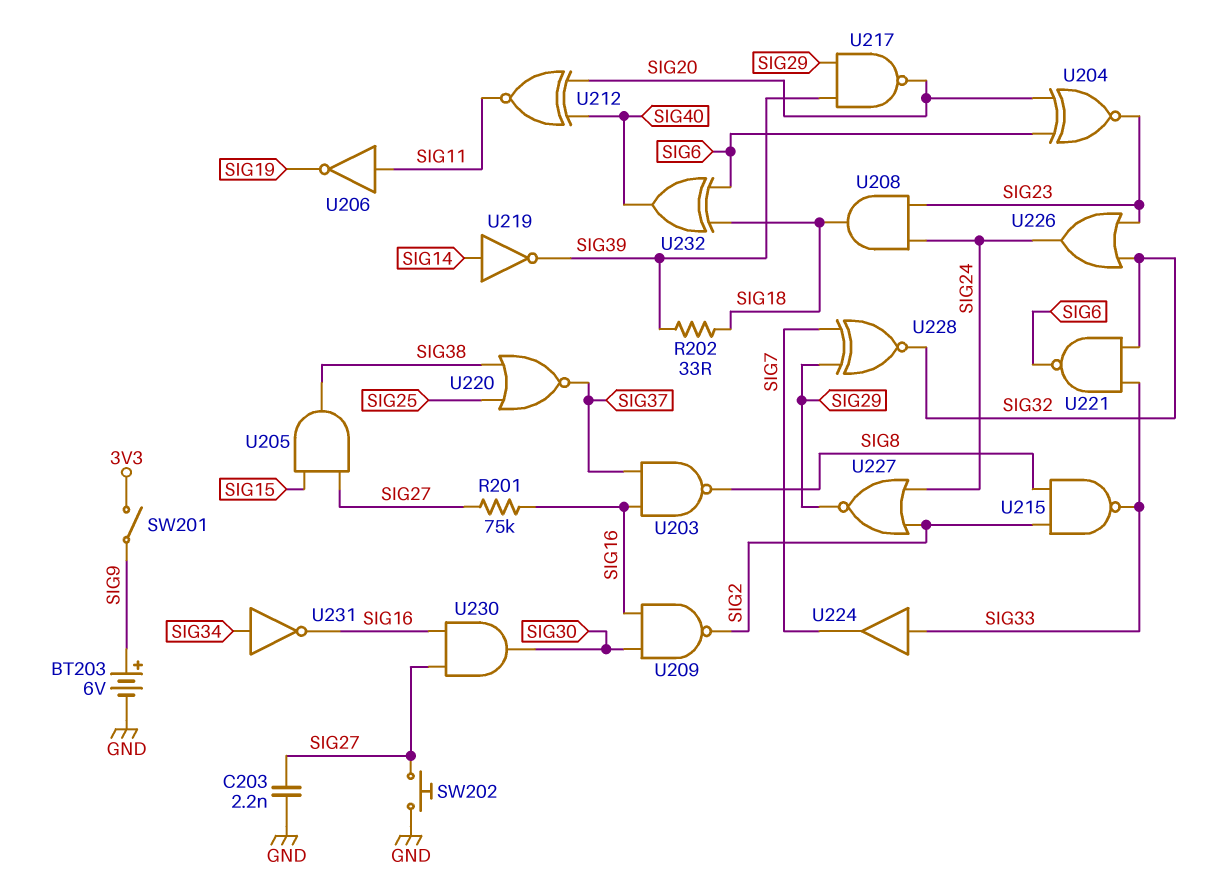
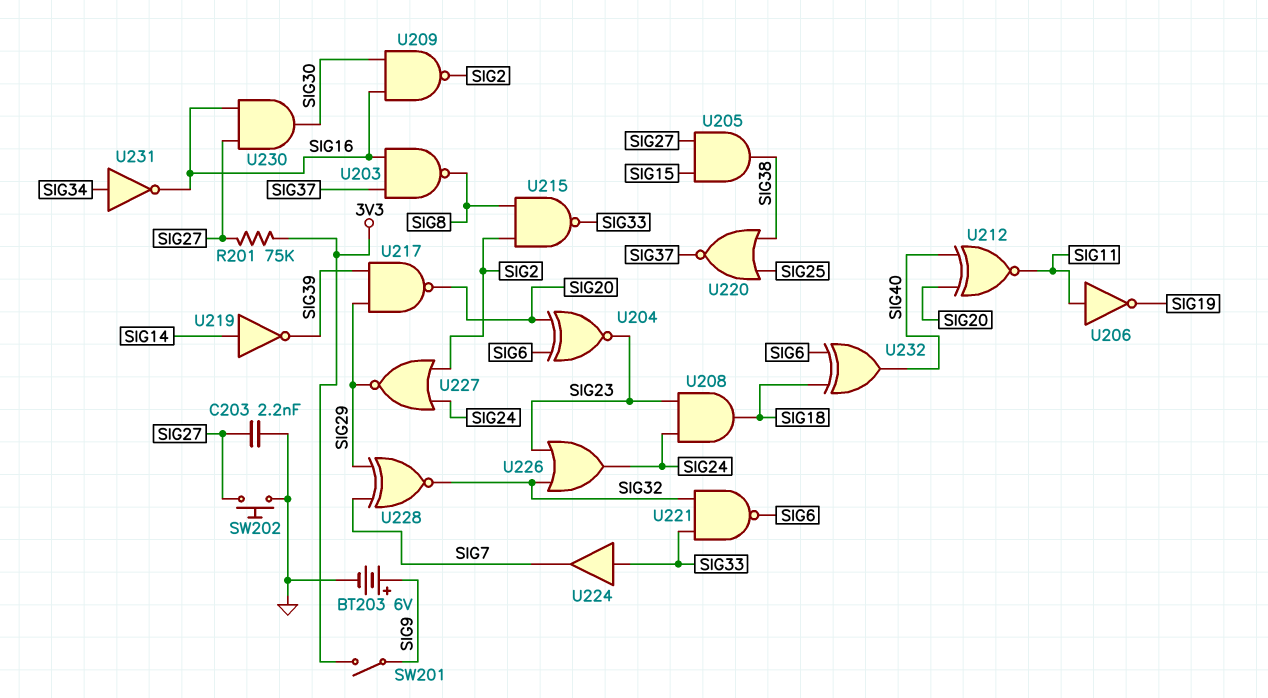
R201: 75k (SIG16, SIG27) -> 75k (3V3, SIG27)
R202: 33 (SIG18, SIG39) -> none

